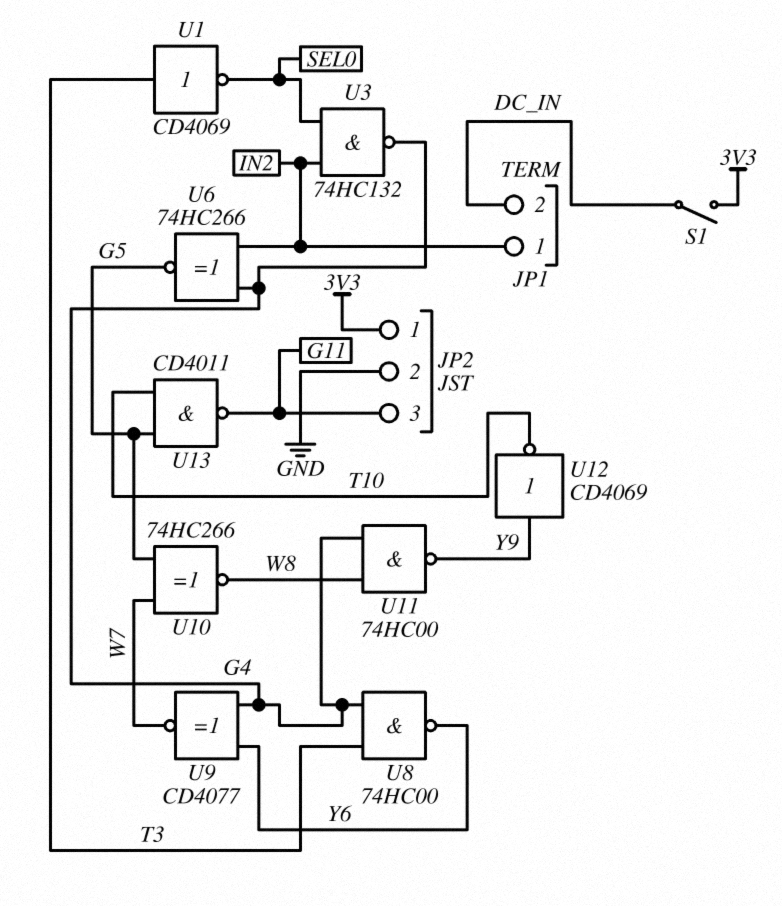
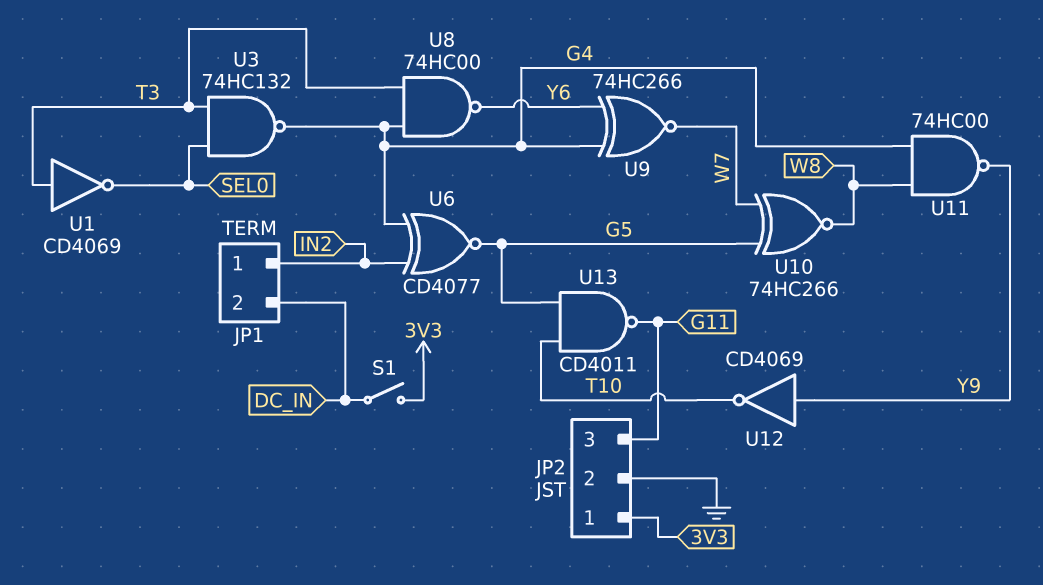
U3: NAND 74HC132 (in IN2, in SEL0, out G4) -> NAND 74HC132 (in SEL0, in T3, out G4)
U6: XNOR 74HC266 (in G4, in IN2, out G5) -> XNOR CD4077 (in G4, in IN2, out G5)
U9: XNOR CD4077 (in G4, in Y6, out W7) -> XNOR 74HC266 (in G4, in Y6, out W7)

